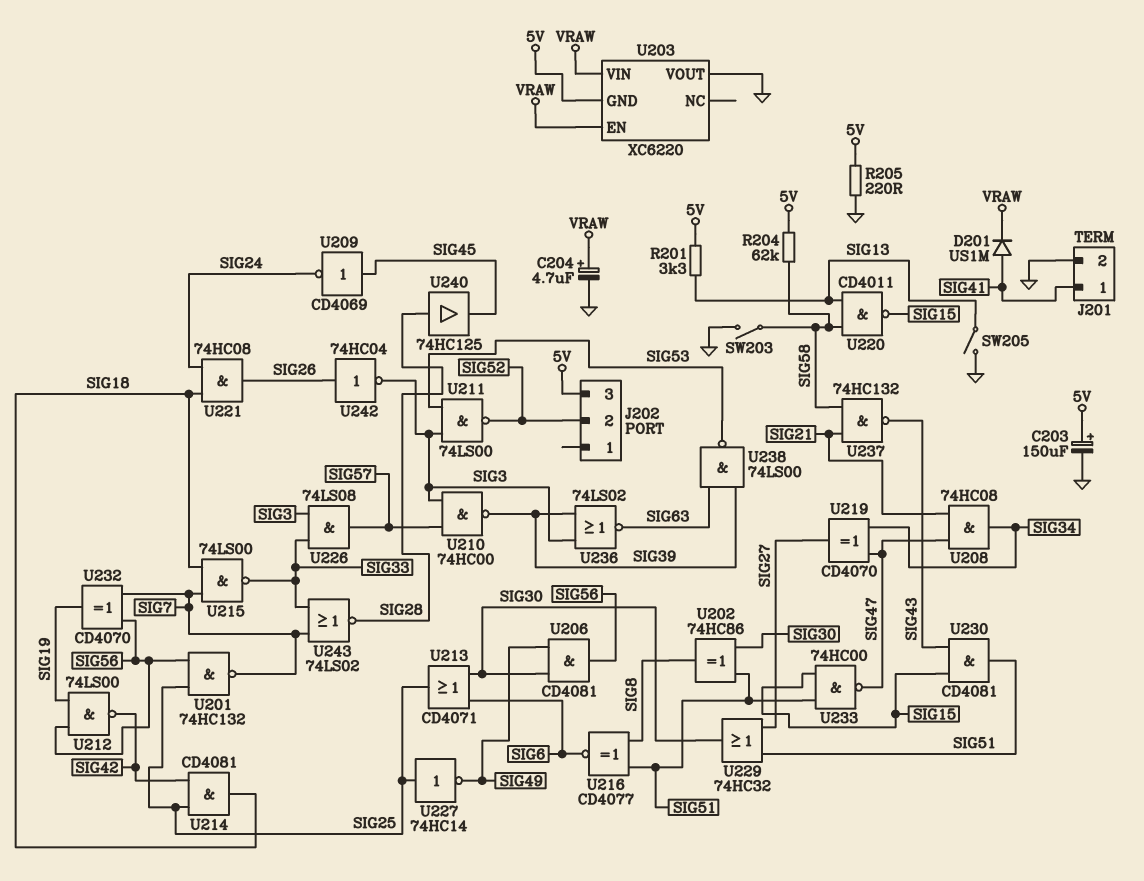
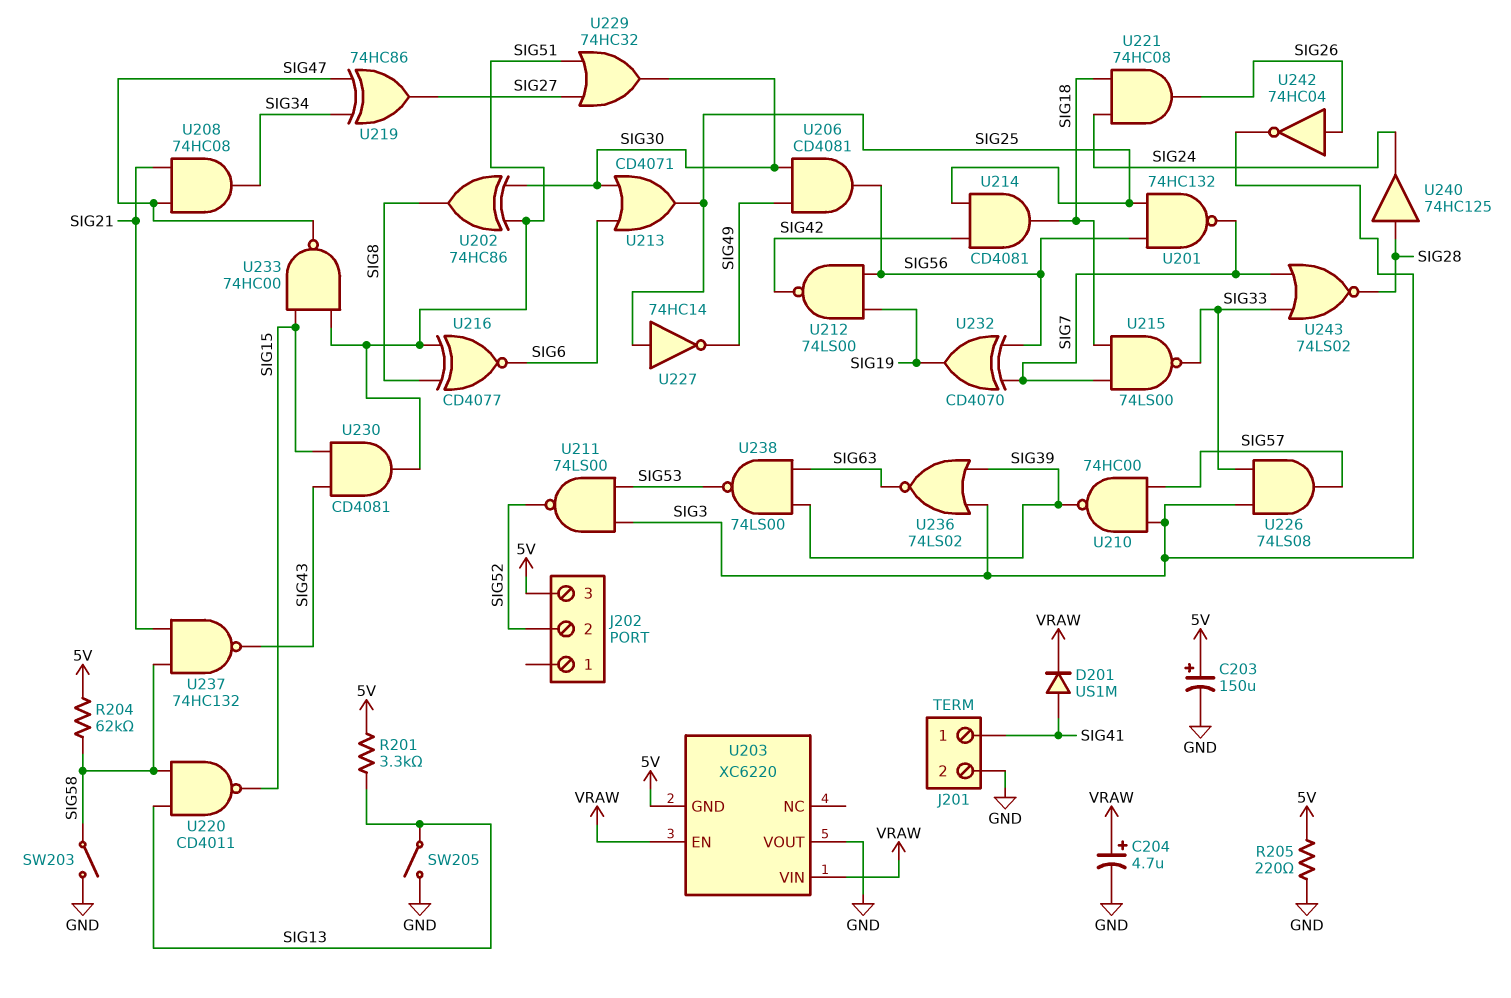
U209: NOT CD4069 (in SIG45, out SIG24) -> none
U219: XOR CD4070 (in SIG34, in SIG47, out SIG27) -> XOR 74HC86 (in SIG34, in SIG47, out SIG27)
U240: buffer 74HC125 (in SIG28, out SIG45) -> buffer 74HC125 (in SIG28, out SIG24)

